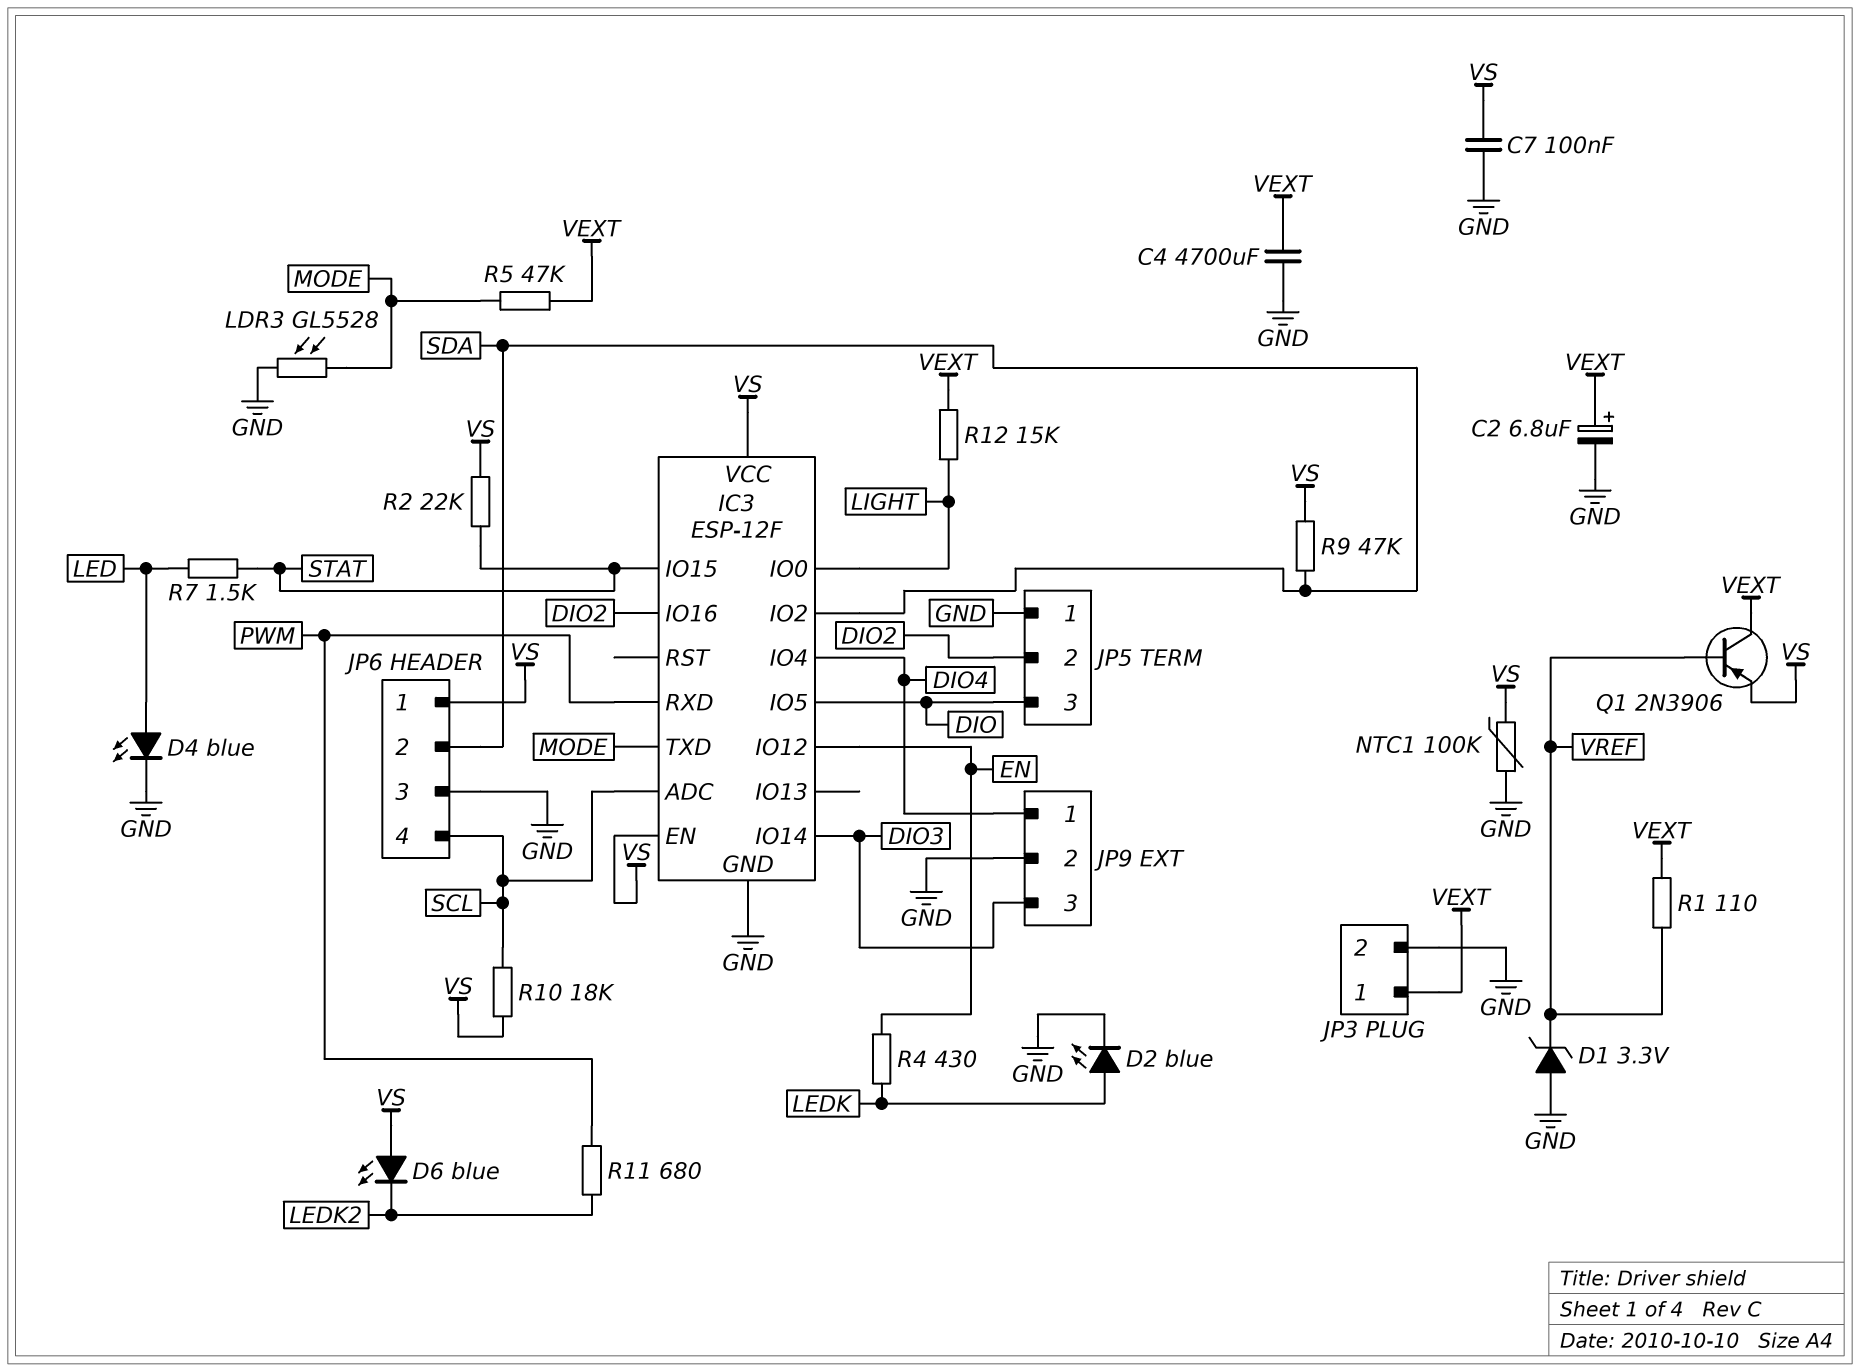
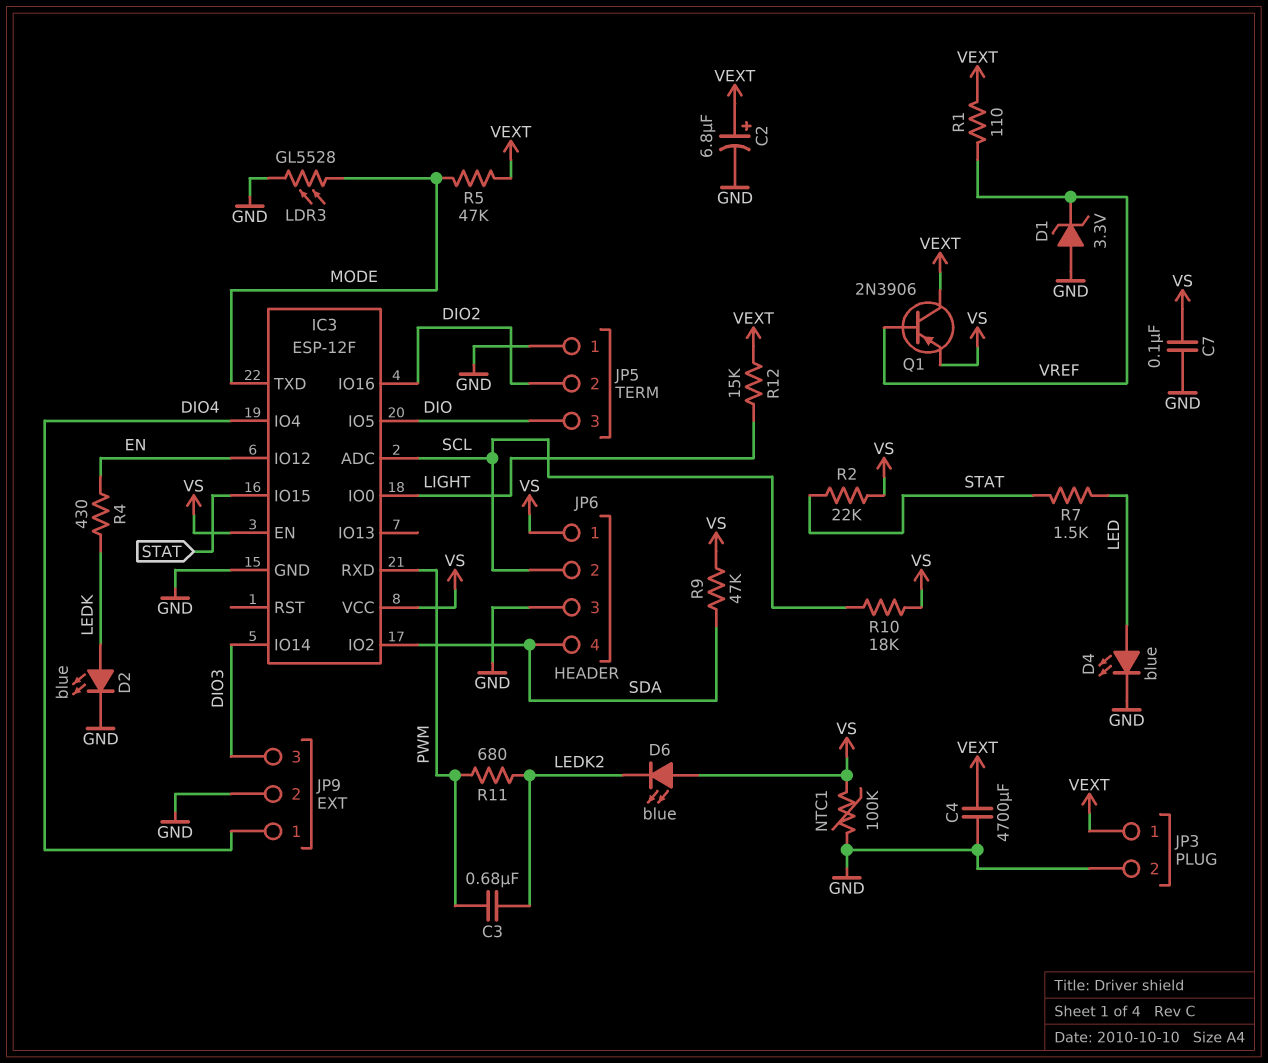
C3: none -> 680nF (LEDK2, PWM)
JP6 pin 2: SDA -> SCL
JP6 pin 4: SCL -> SDA

